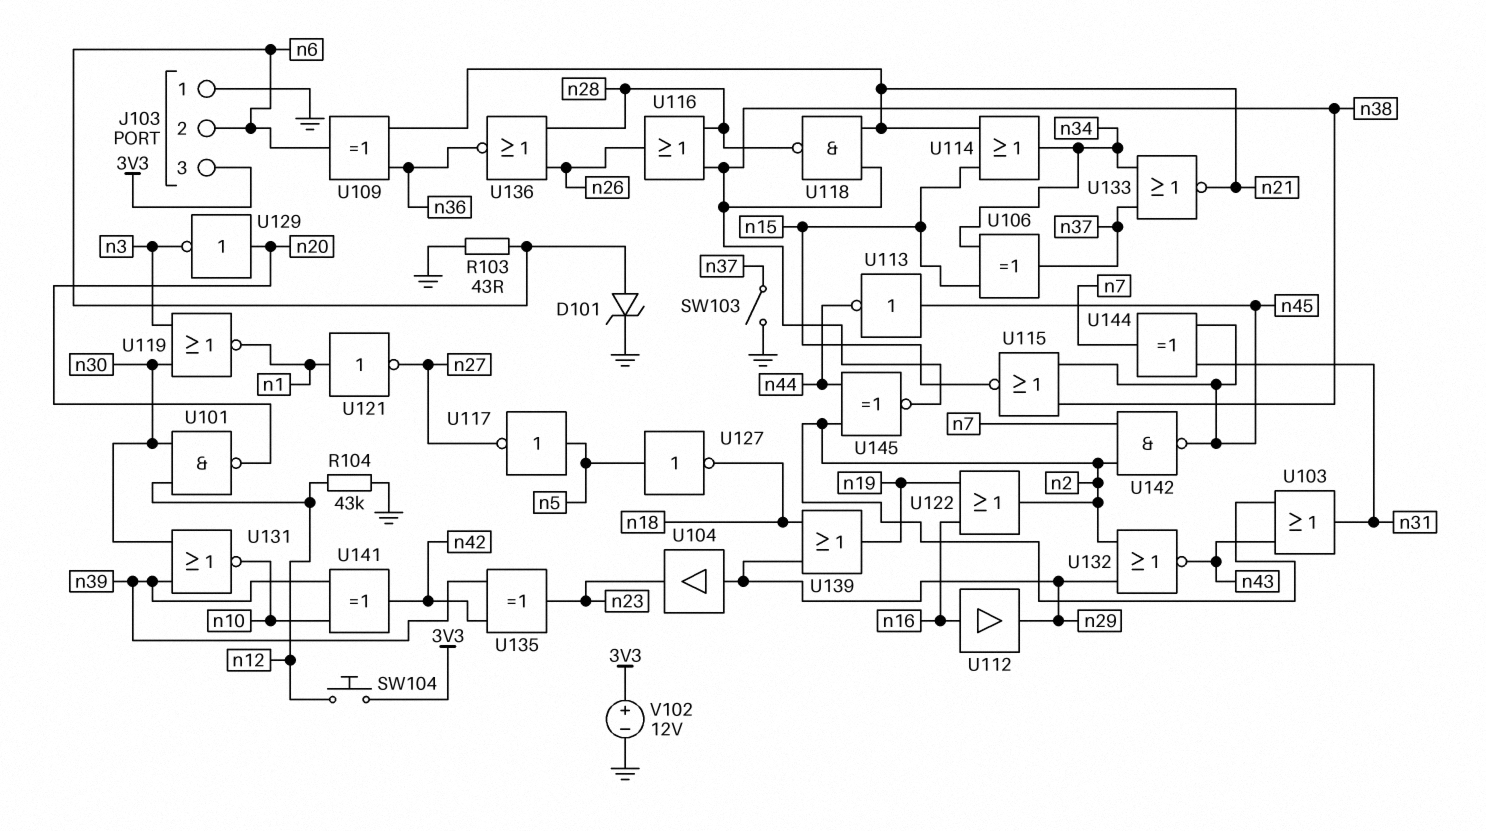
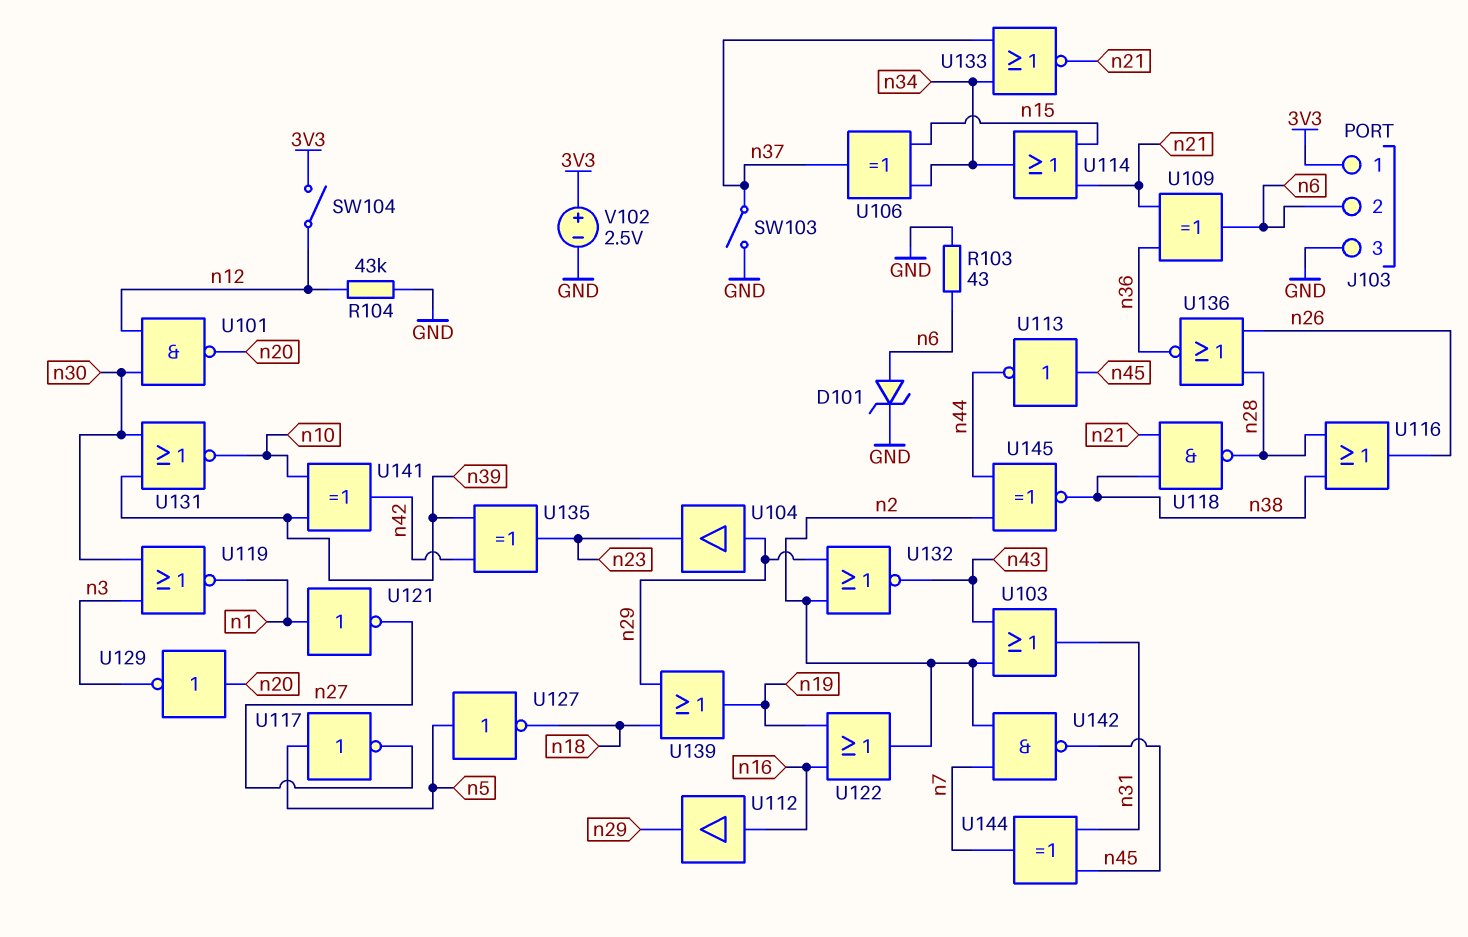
J103 pin 1: GND -> 3V3
J103 pin 3: 3V3 -> GND
SW104: button (3V3, n12) -> switch (3V3, n12)
U115: NOR (in n38, in n45, out n15) -> none
V102: 12V (plus 3V3, minus GND) -> 2.5V (plus 3V3, minus GND)

